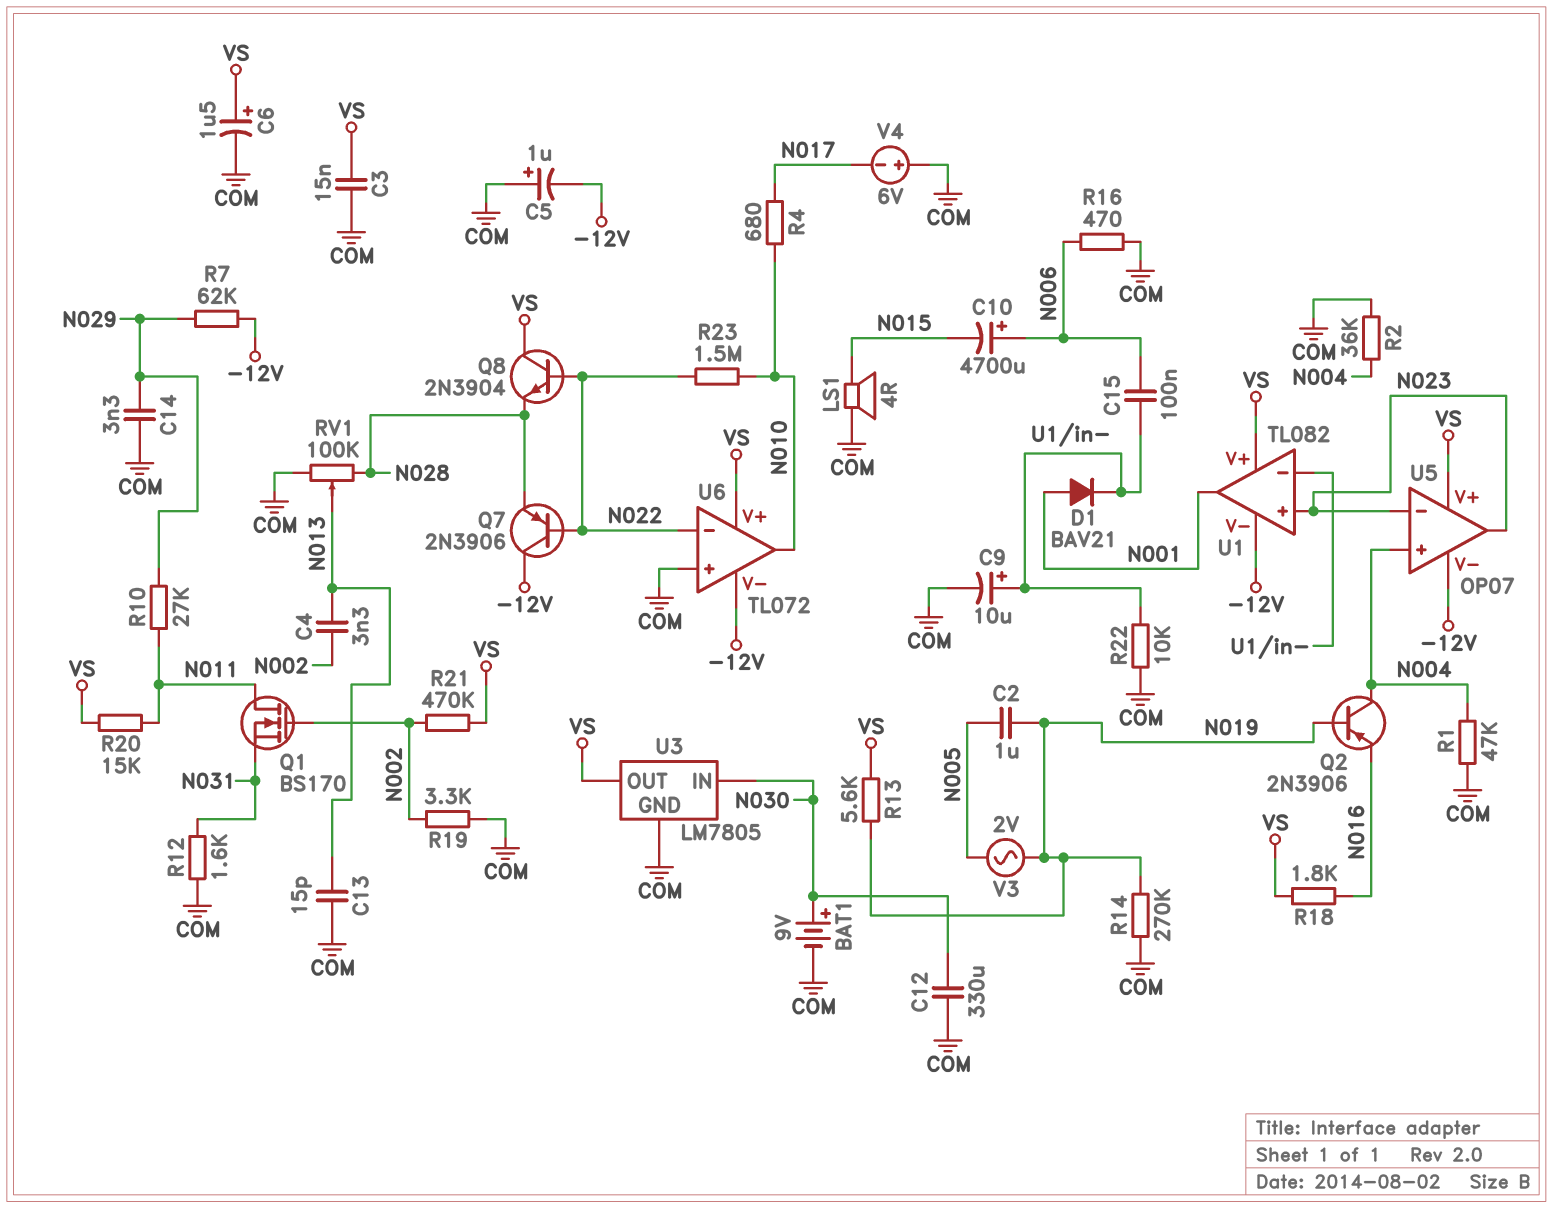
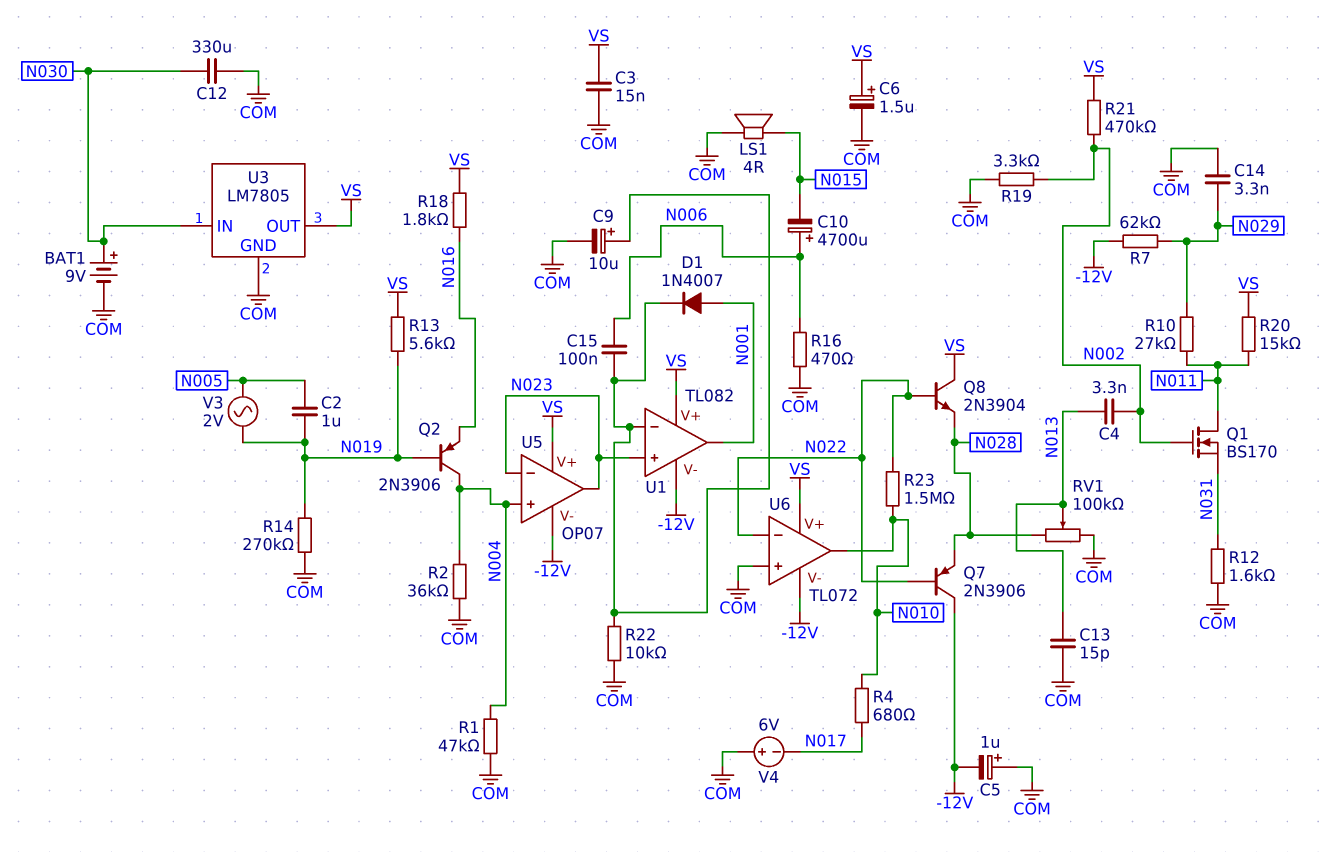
D1: diode BAV21 (A N001, K U1/in-) -> diode 1N4007 (A N001, K U1/in-)

